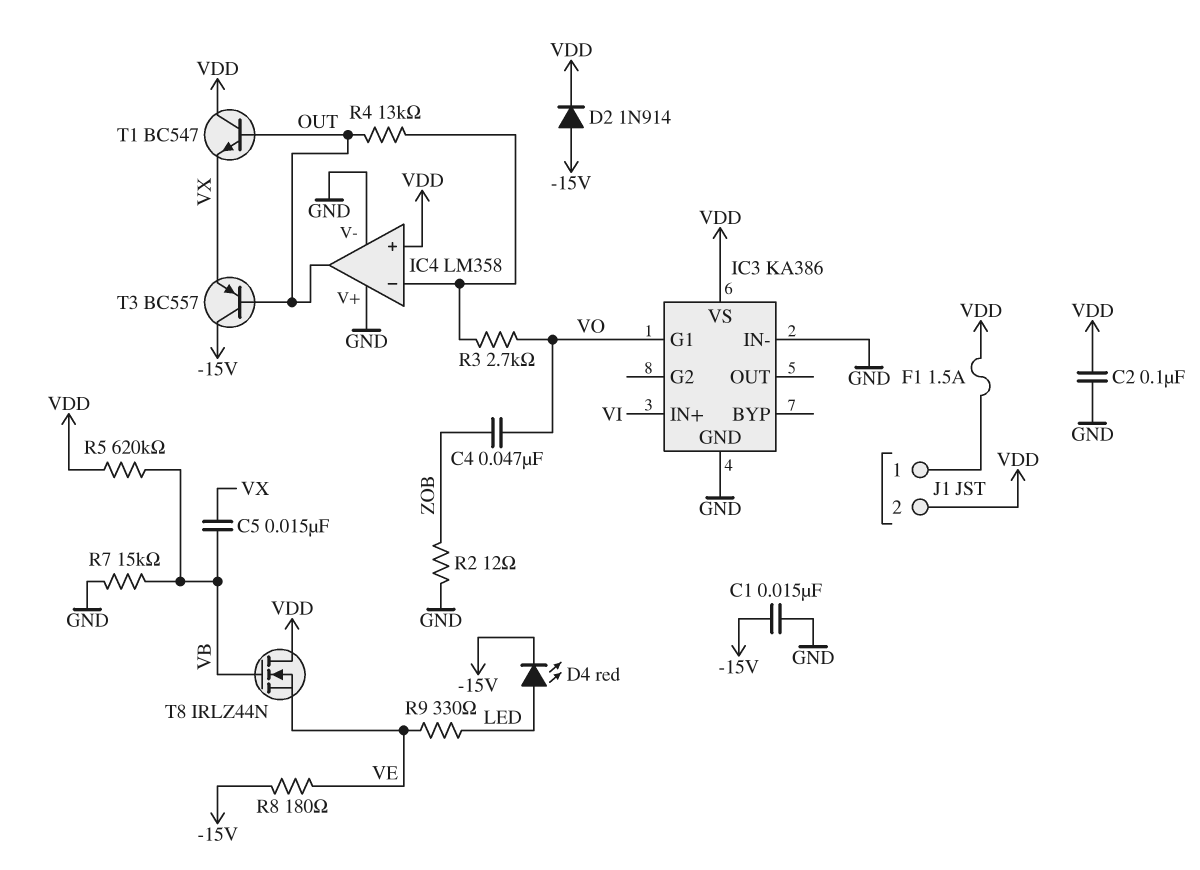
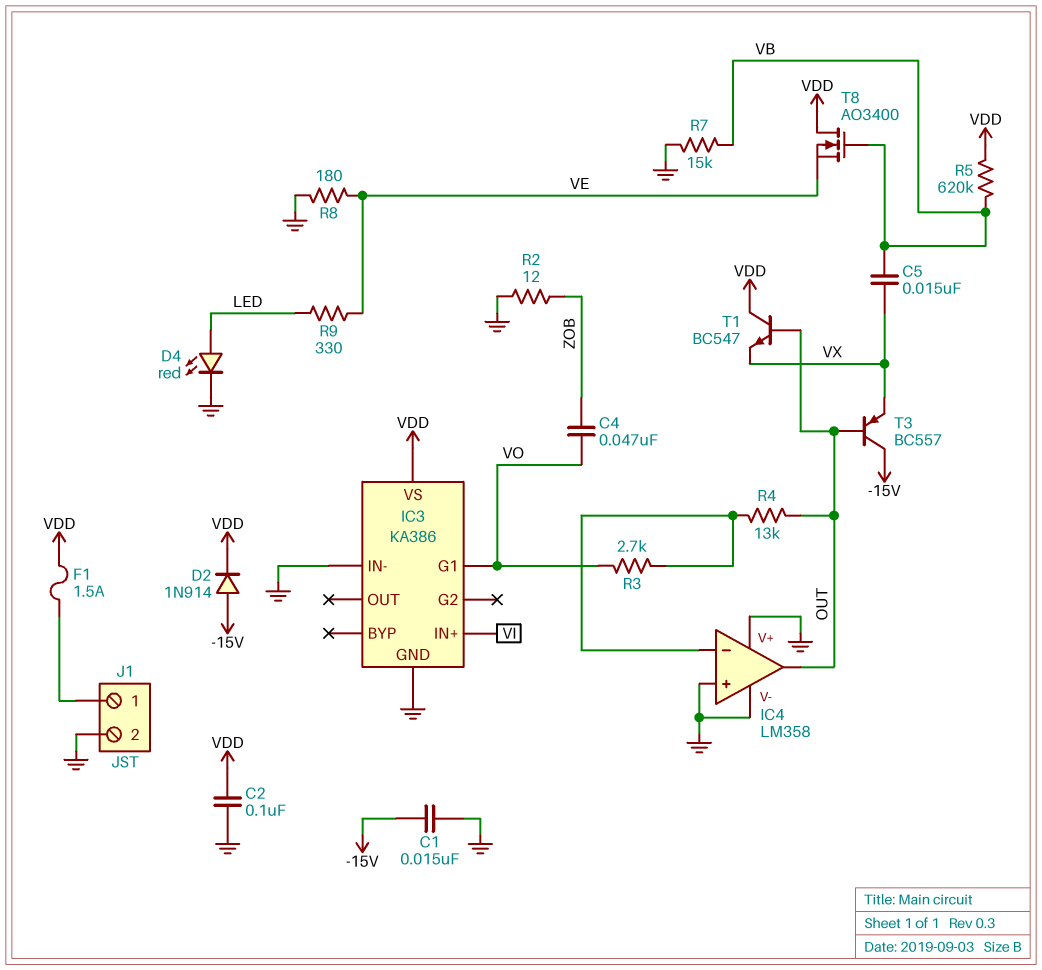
D4: LED red (A LED, K -15V) -> LED red (A LED, K GND)
IC4 pin in+: VDD -> GND
J1 pin 2: VDD -> GND
R8: 180 (-15V, VE) -> 180 (GND, VE)
T8: NMOS IRLZ44N (G VB, D VDD, S VE) -> NMOS AO3400 (G VB, D VDD, S VE)

